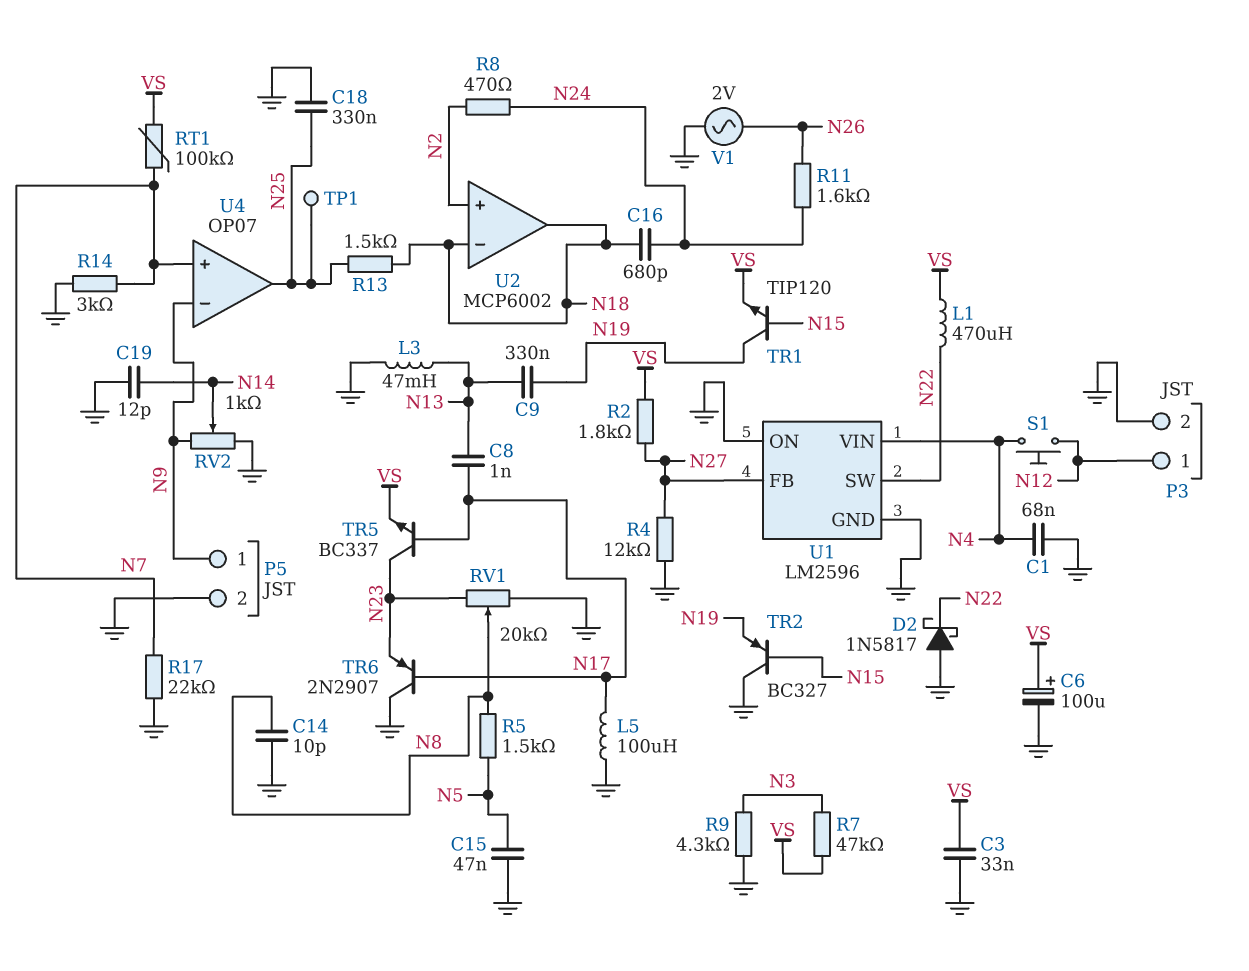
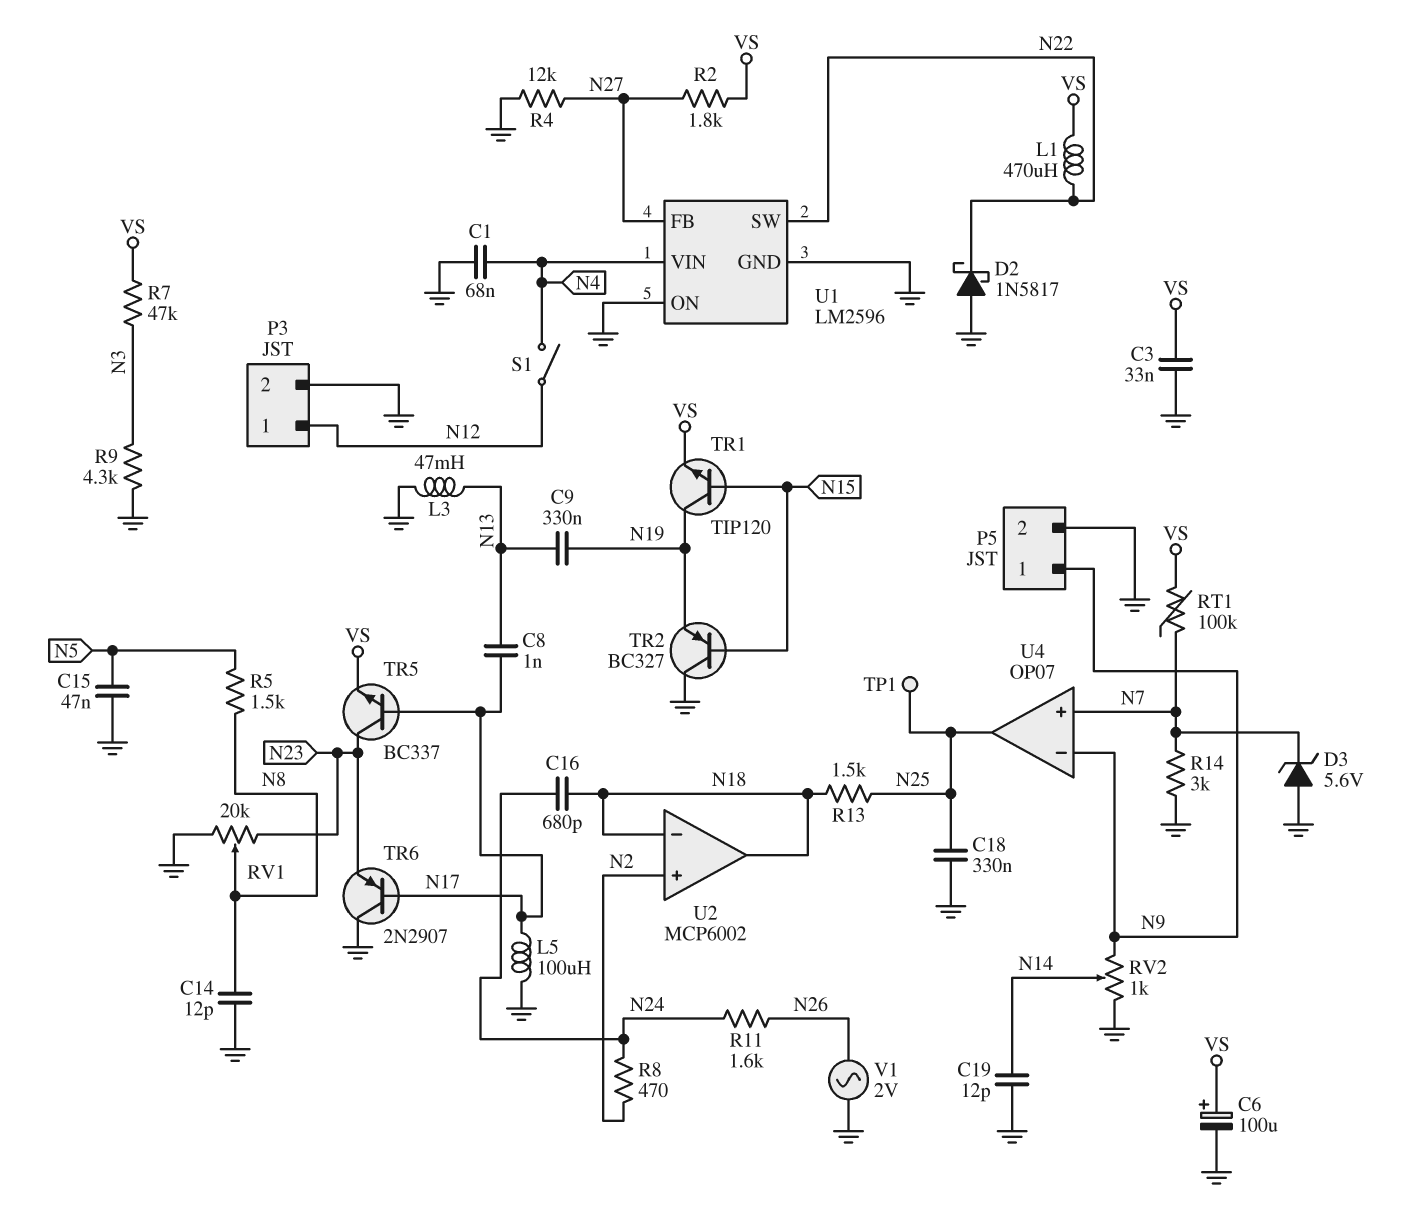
C14: 10pF (GND, N8) -> 12pF (GND, N8)
D3: none -> zener 5.6V (A GND, K N7)
R17: 22k (GND, N7) -> none
S1: button (N4, N12) -> switch (N4, N12)

